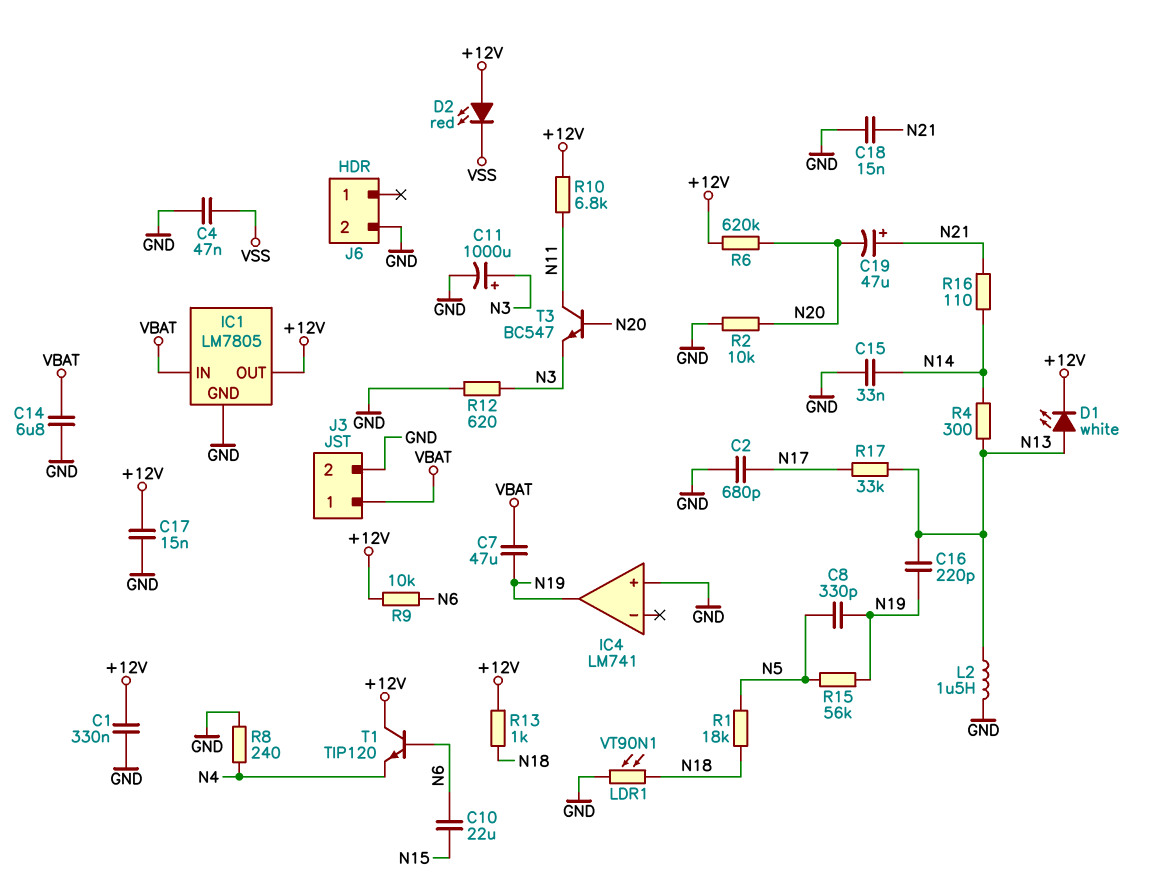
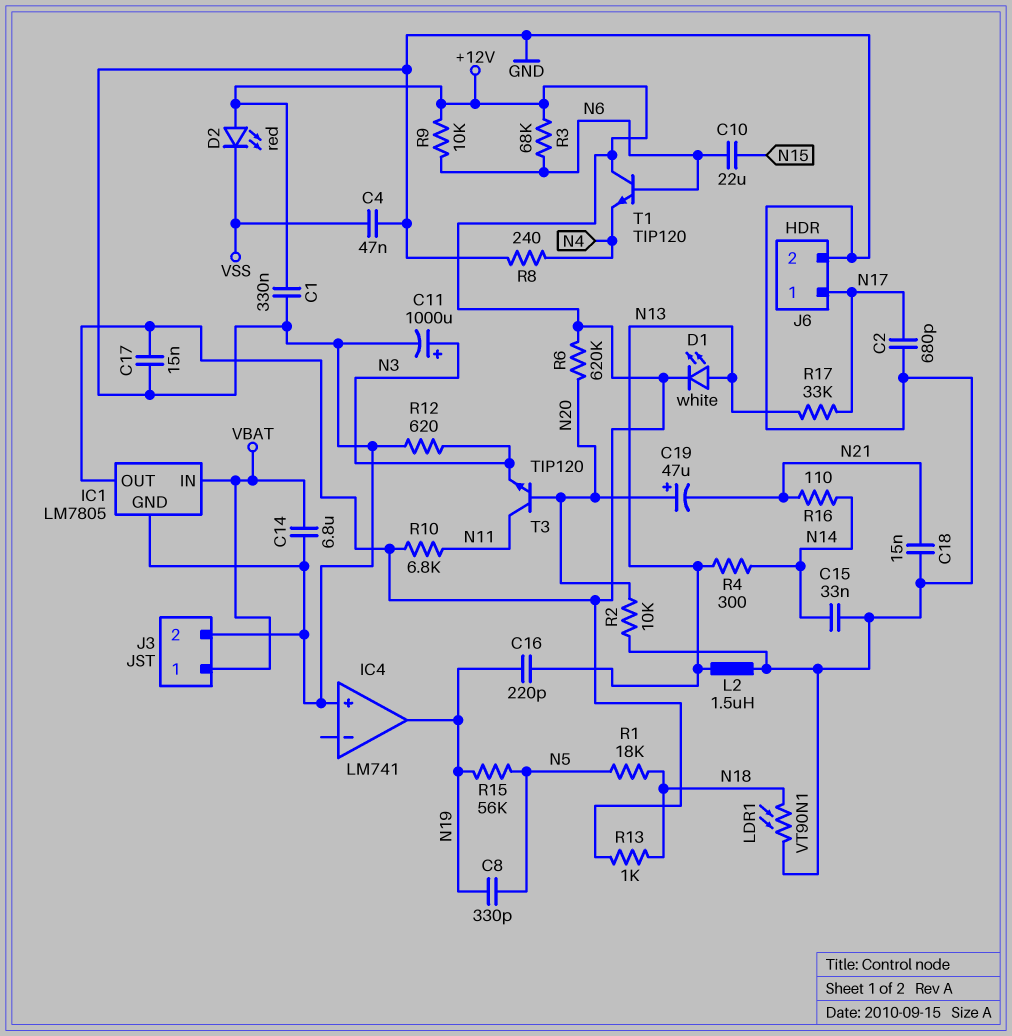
C7: 47uF (N19, VBAT) -> none
C19: 47uF (plus N21, minus N20) -> 47uF (plus N20, minus N21)
J6 pin 1: none -> N17
R3: none -> 68k (+12V, N6)
T3: NPN BC547 (B N20, C N11, E N3) -> NPN TIP120 (B N20, C N11, E N3)

